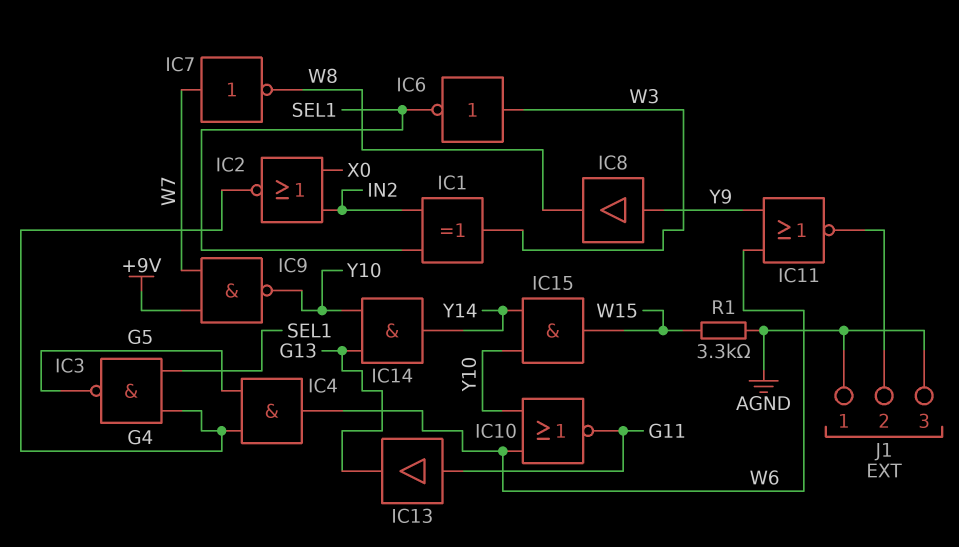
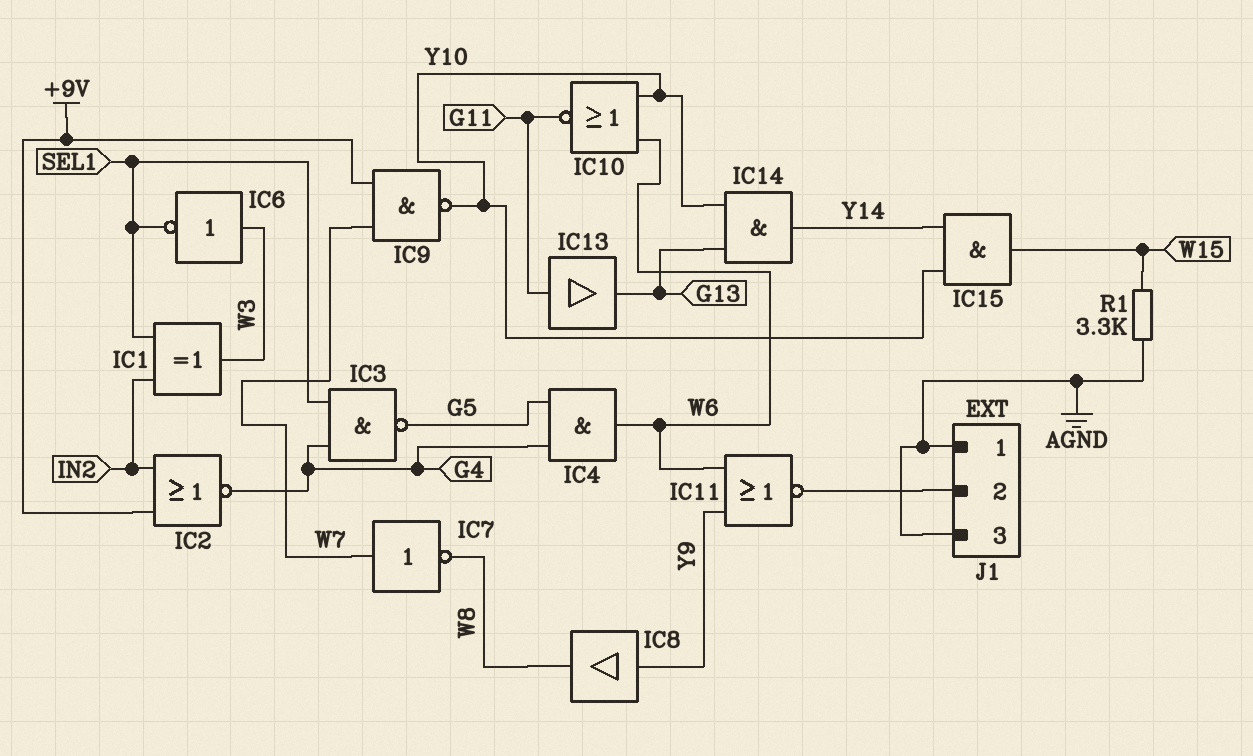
IC2: NOR (in IN2, in X0, out G4) -> NOR (in +9V, in IN2, out G4)

